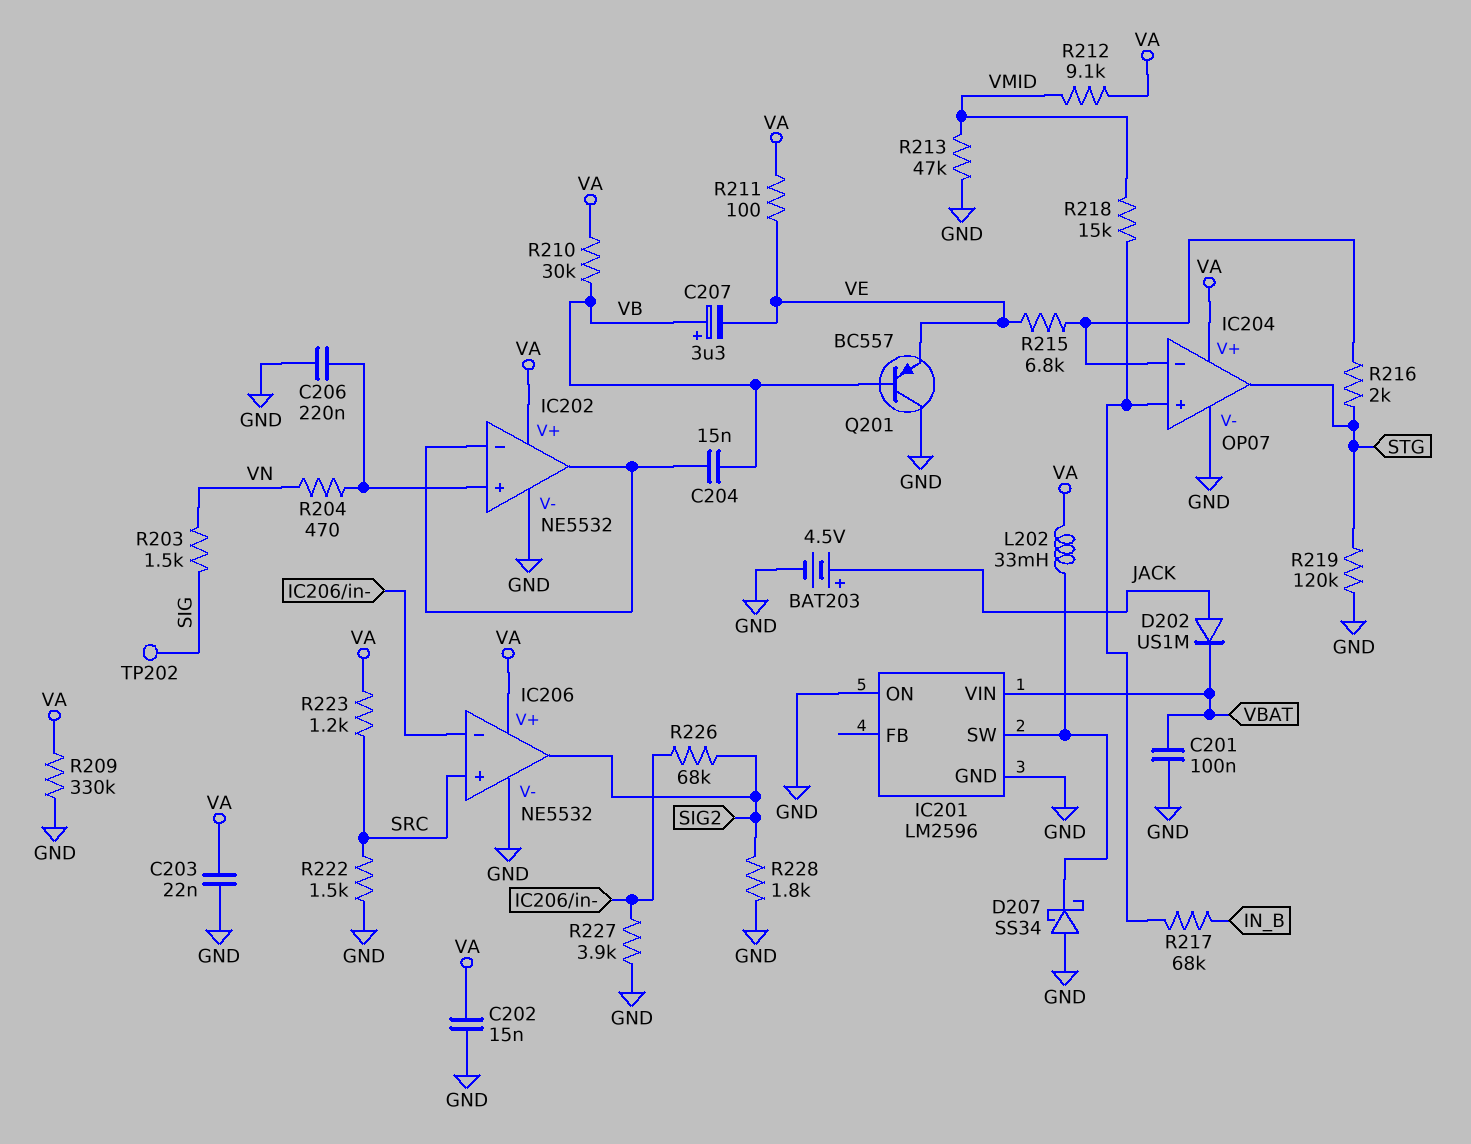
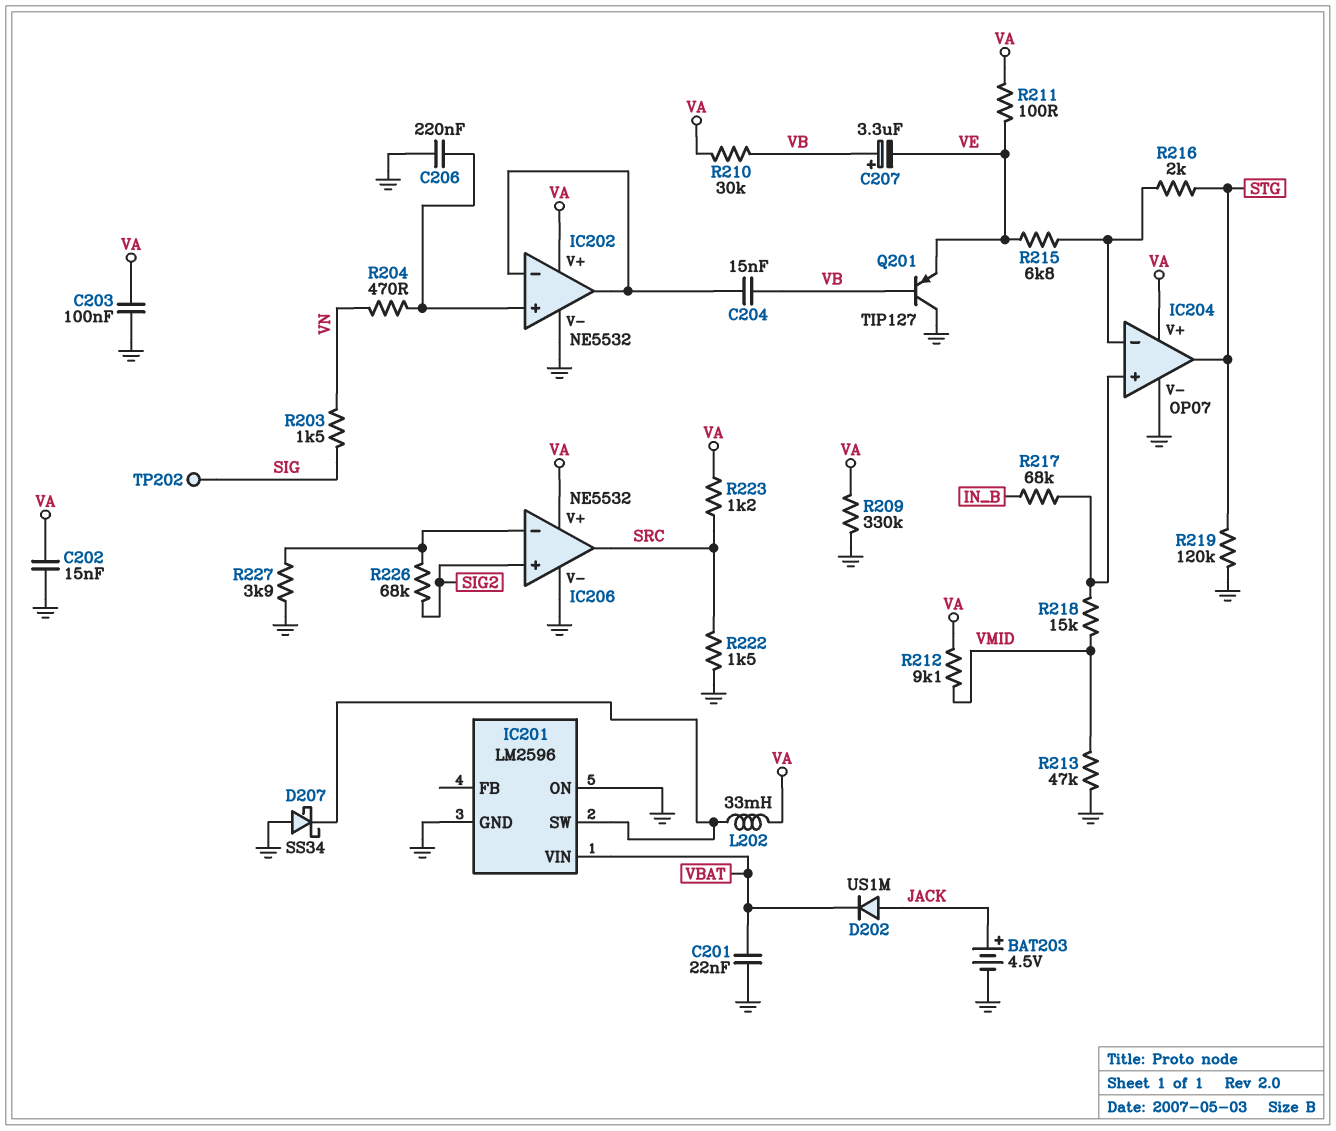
C201: 100nF (GND, VBAT) -> 22nF (GND, VBAT)
C203: 22nF (GND, VA) -> 100nF (GND, VA)
IC206 pin in+: SRC -> SIG2
IC206 pin out: SIG2 -> SRC
Q201: PNP BC557 (B VB, C GND, E VE) -> PNP TIP127 (B VB, C GND, E VE)
R228: 1.8k (GND, SIG2) -> none

